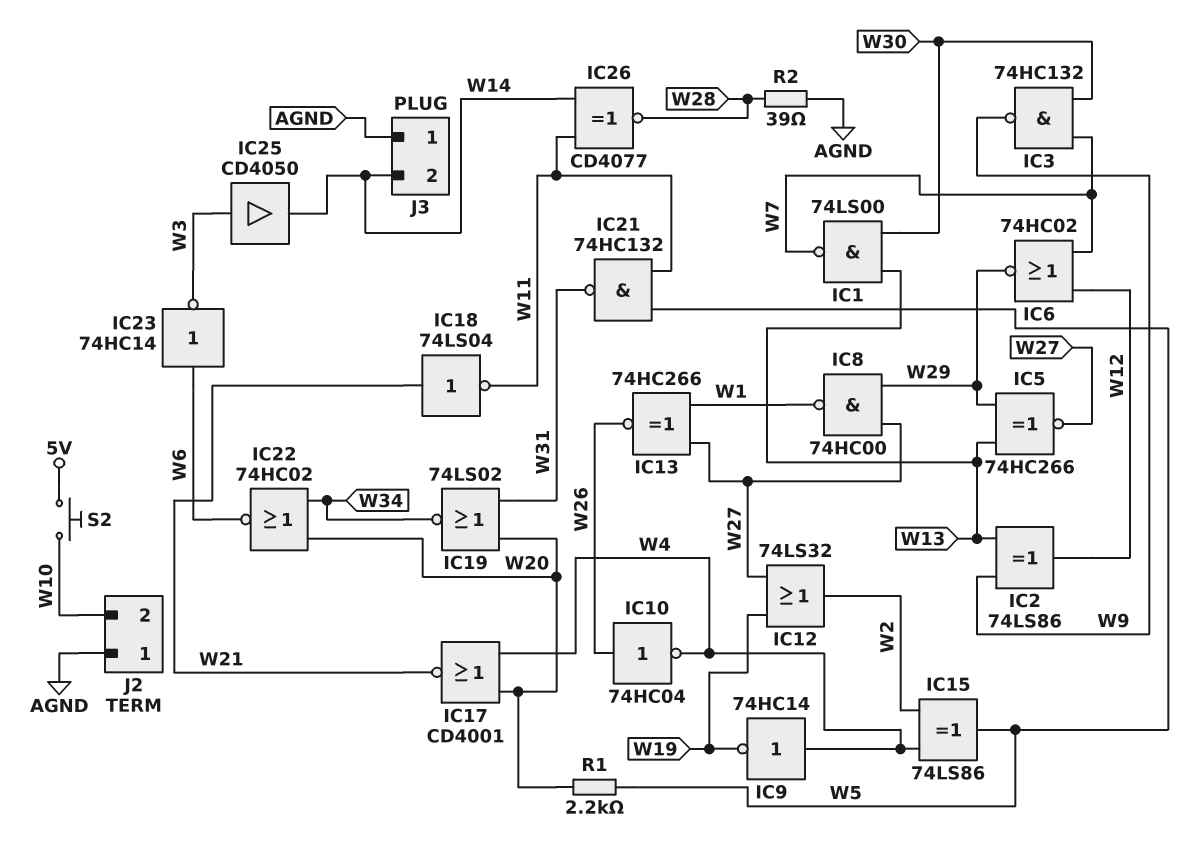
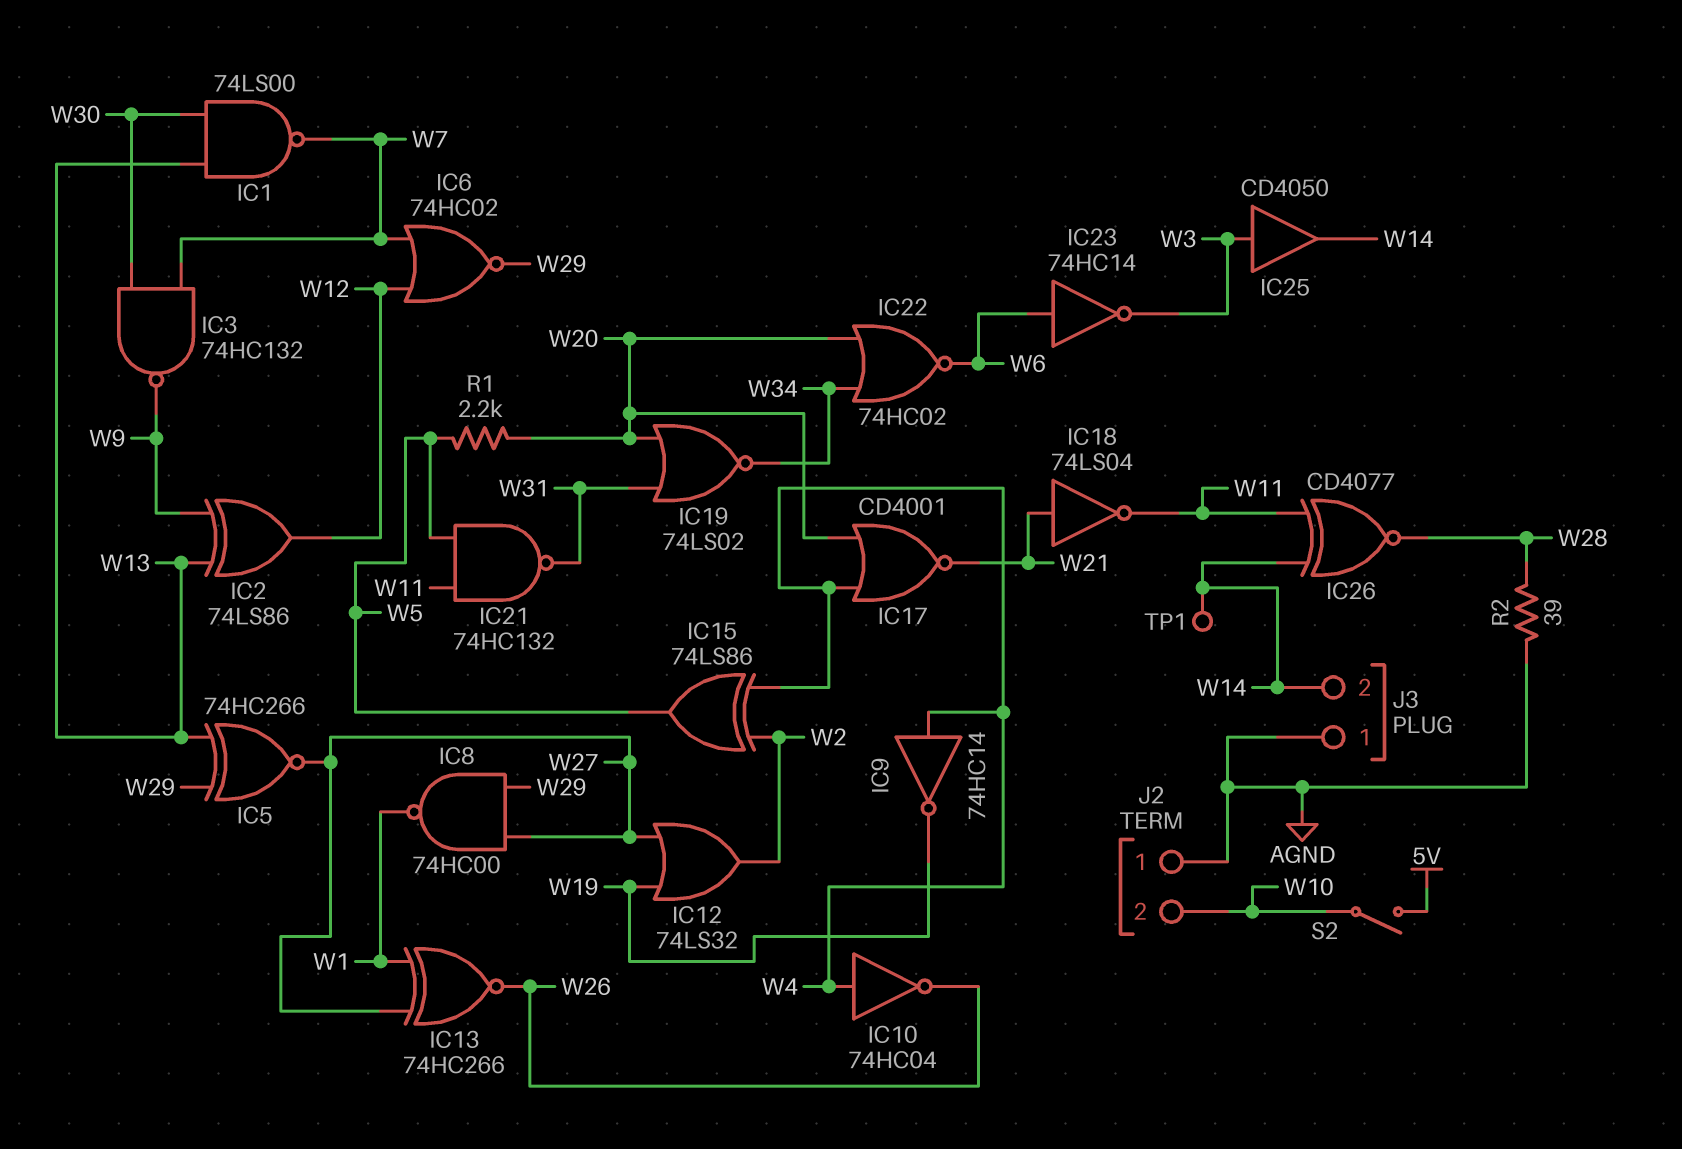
IC10: NOT 74HC04 (in W26, out W4) -> NOT 74HC04 (in W4, out W26)
S2: button (5V, W10) -> switch (5V, W10)
TP1: none -> test point (W14)

